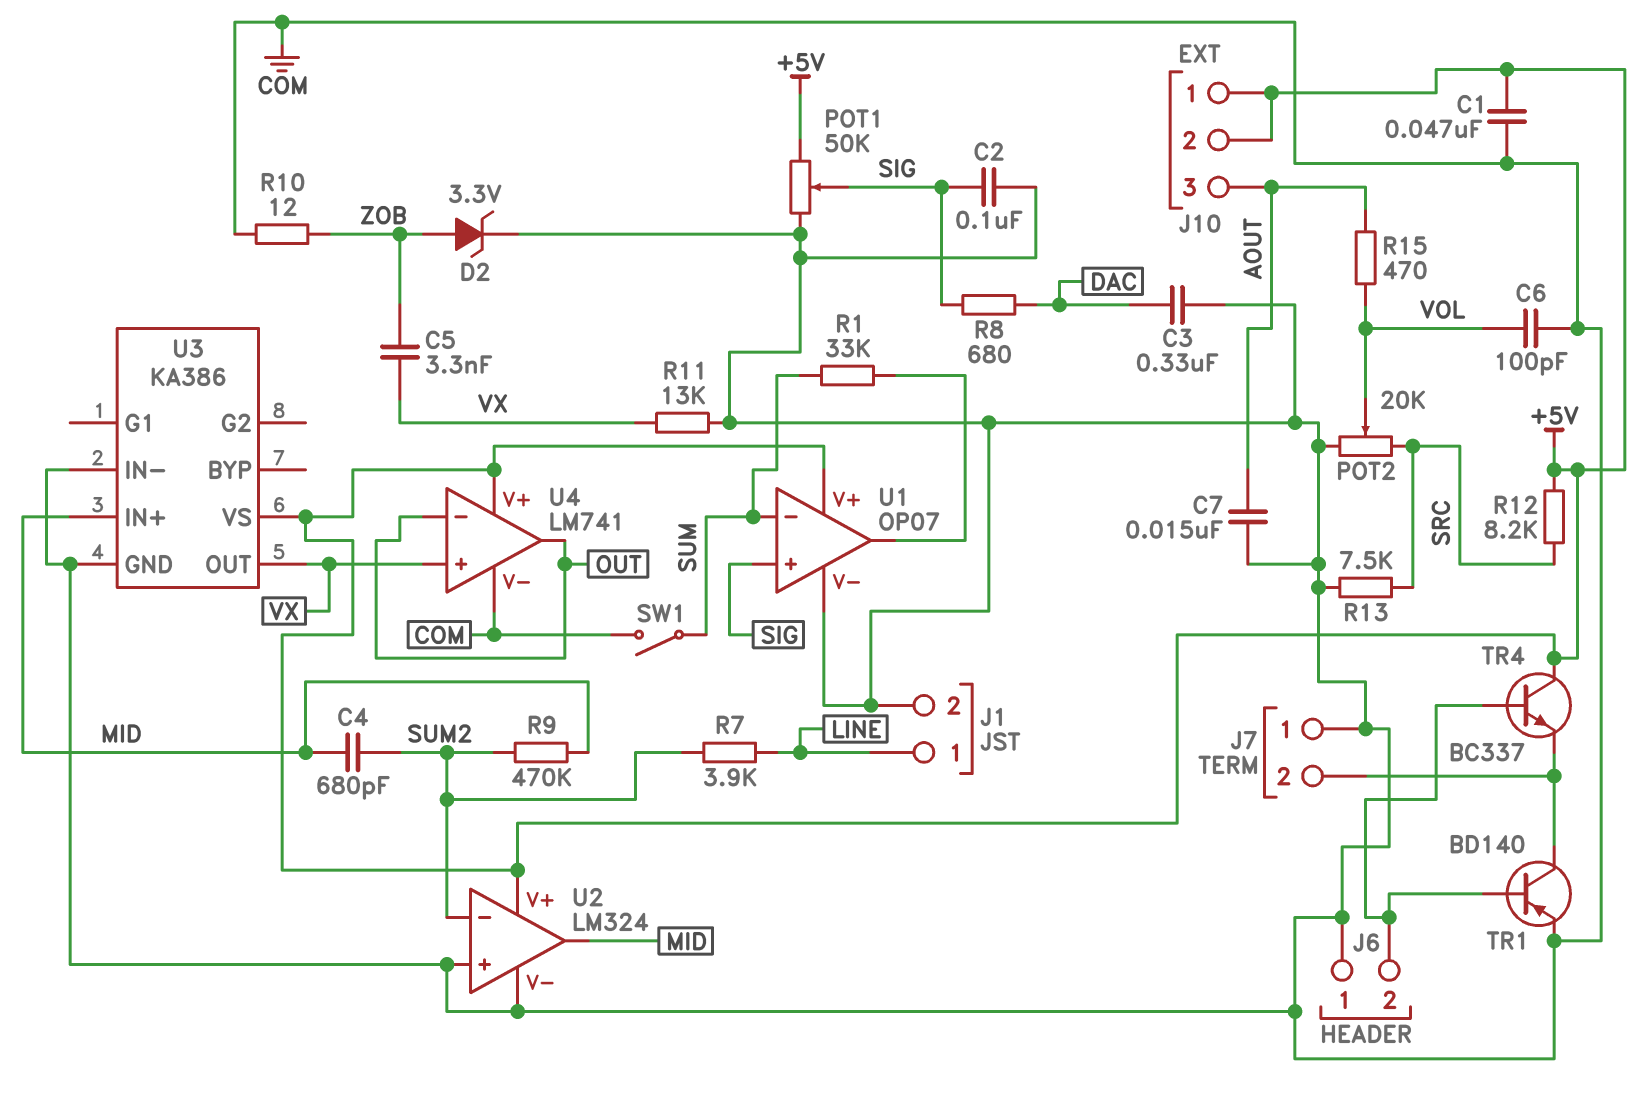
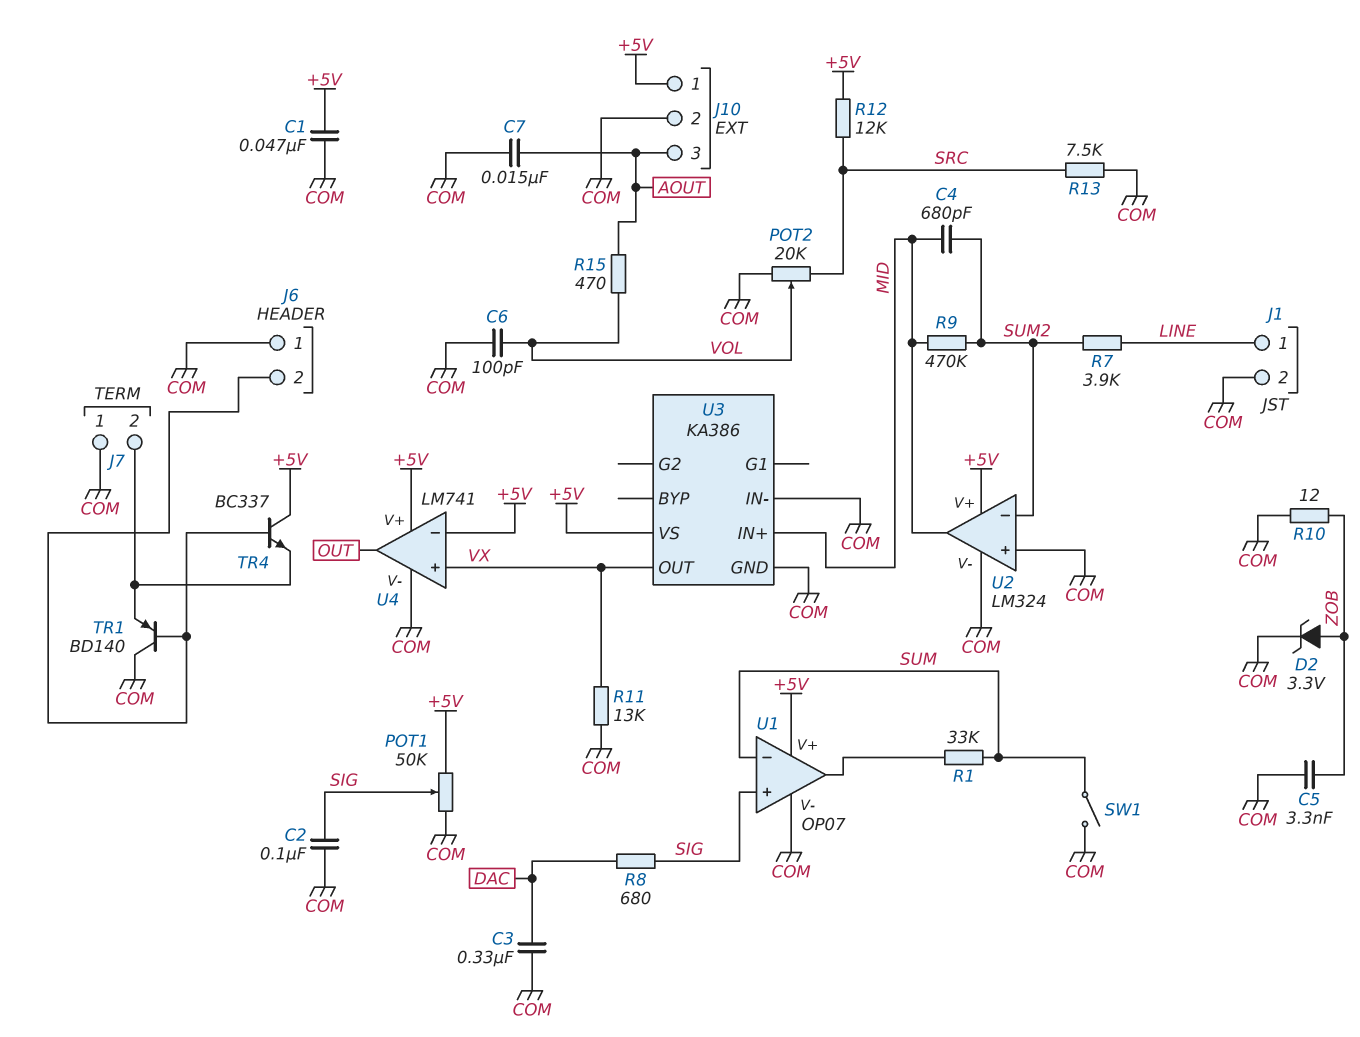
C5: 3.3nF (VX, ZOB) -> 3.3nF (COM, ZOB)
J10 pin 2: +5V -> COM
R12: 8.2k (+5V, SRC) -> 12k (+5V, SRC)
TR1: PNP BD140 (B J6/2, C J7/2, E COM) -> PNP BD140 (B J6/2, C COM, E J7/2)
U4 pin in-: OUT -> +5V

